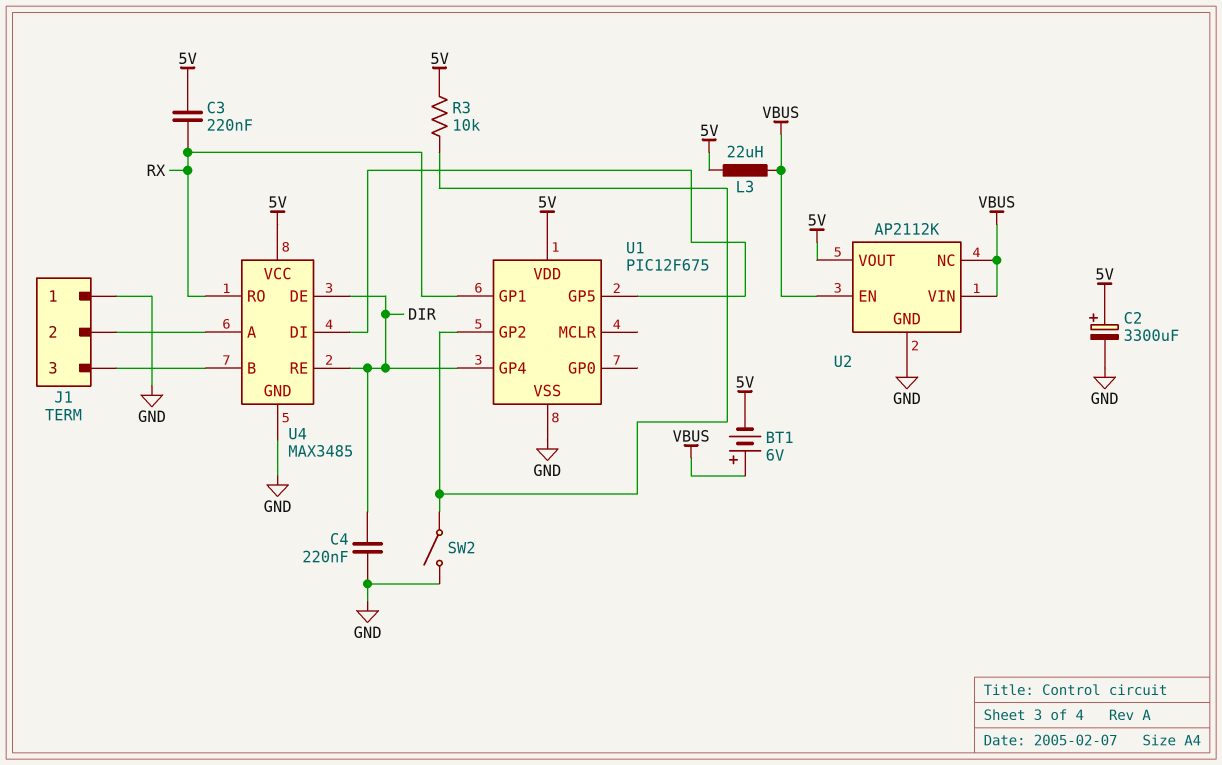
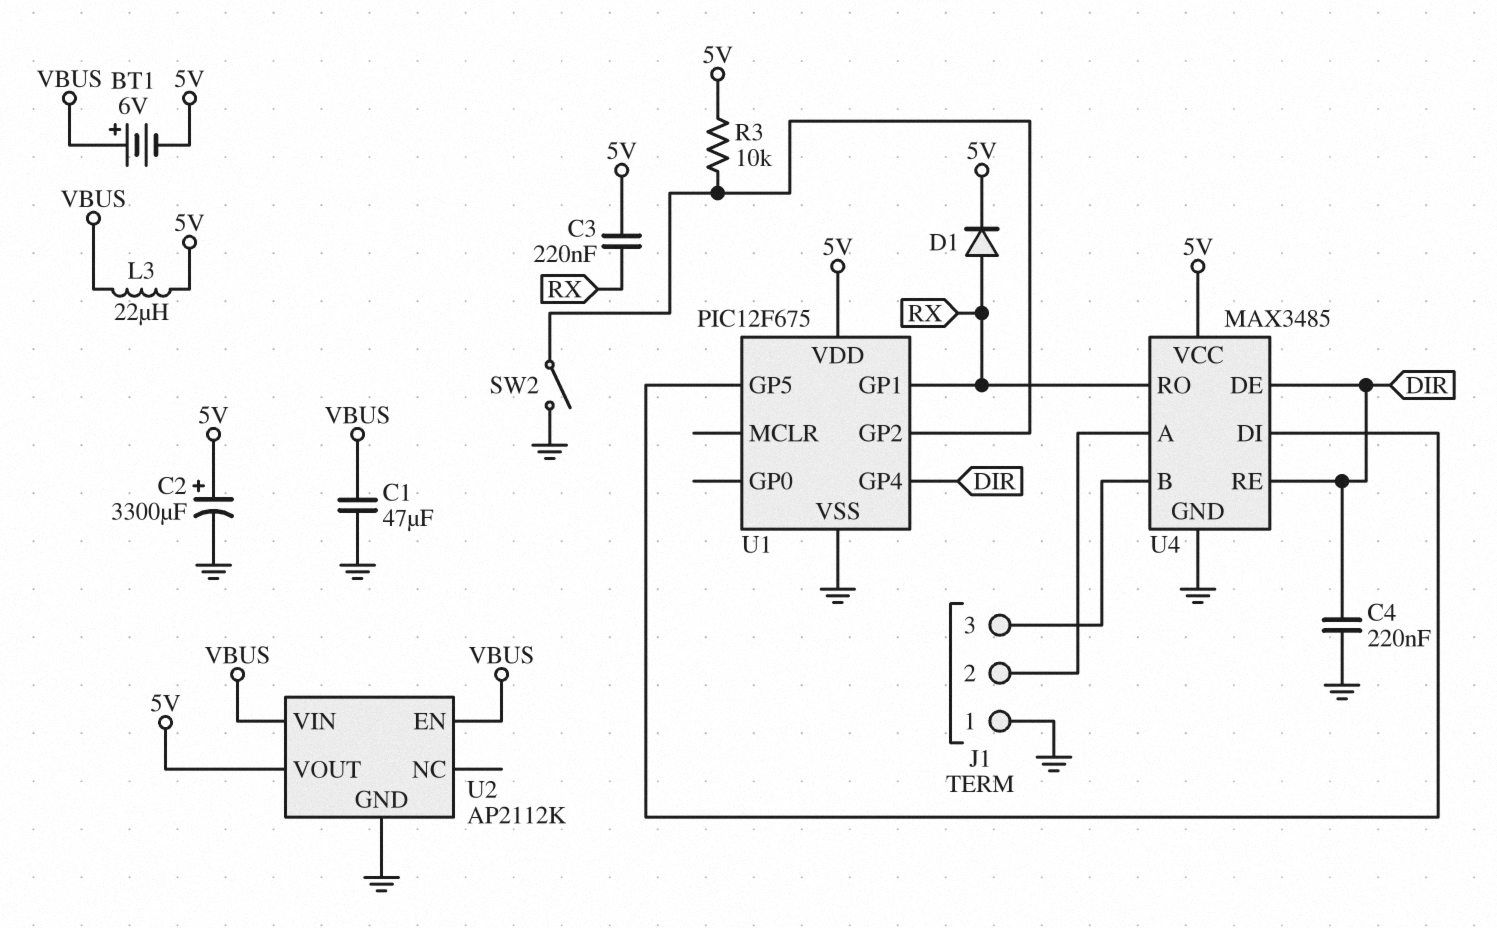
C1: none -> 47uF (GND, VBUS)
D1: none -> diode (A RX, K 5V)
U2 pin NC: VBUS -> none

